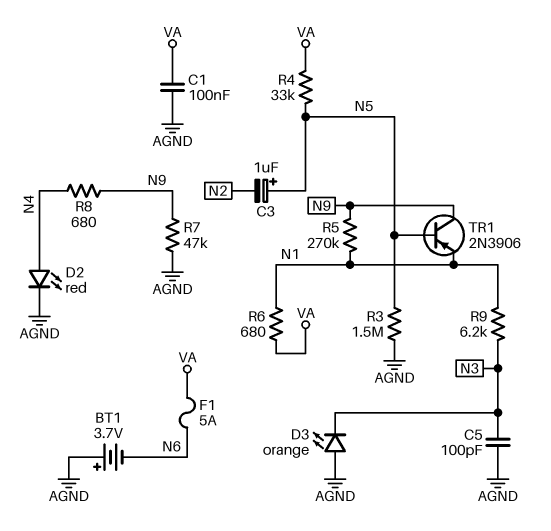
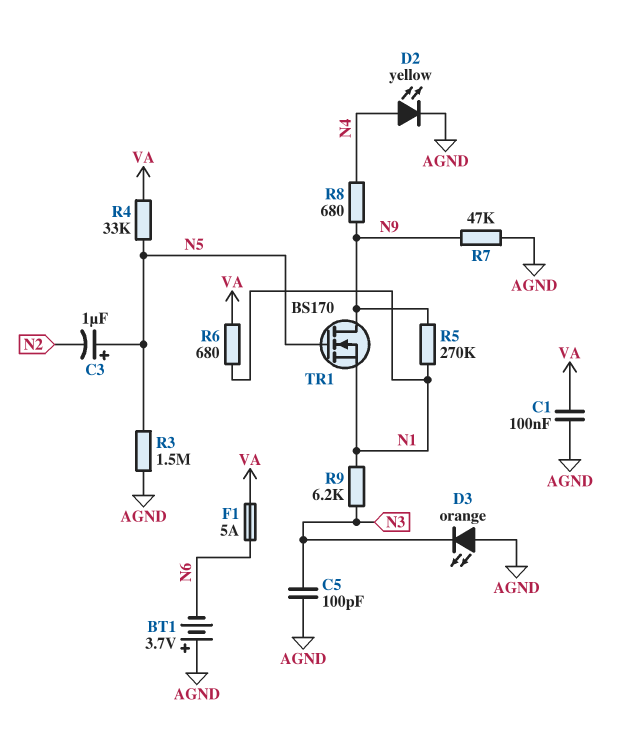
D2: LED red (A N4, K AGND) -> LED yellow (A N4, K AGND)
TR1: PNP 2N3906 (B N5, C N9, E N1) -> NMOS BS170 (G N5, D N9, S N1)

